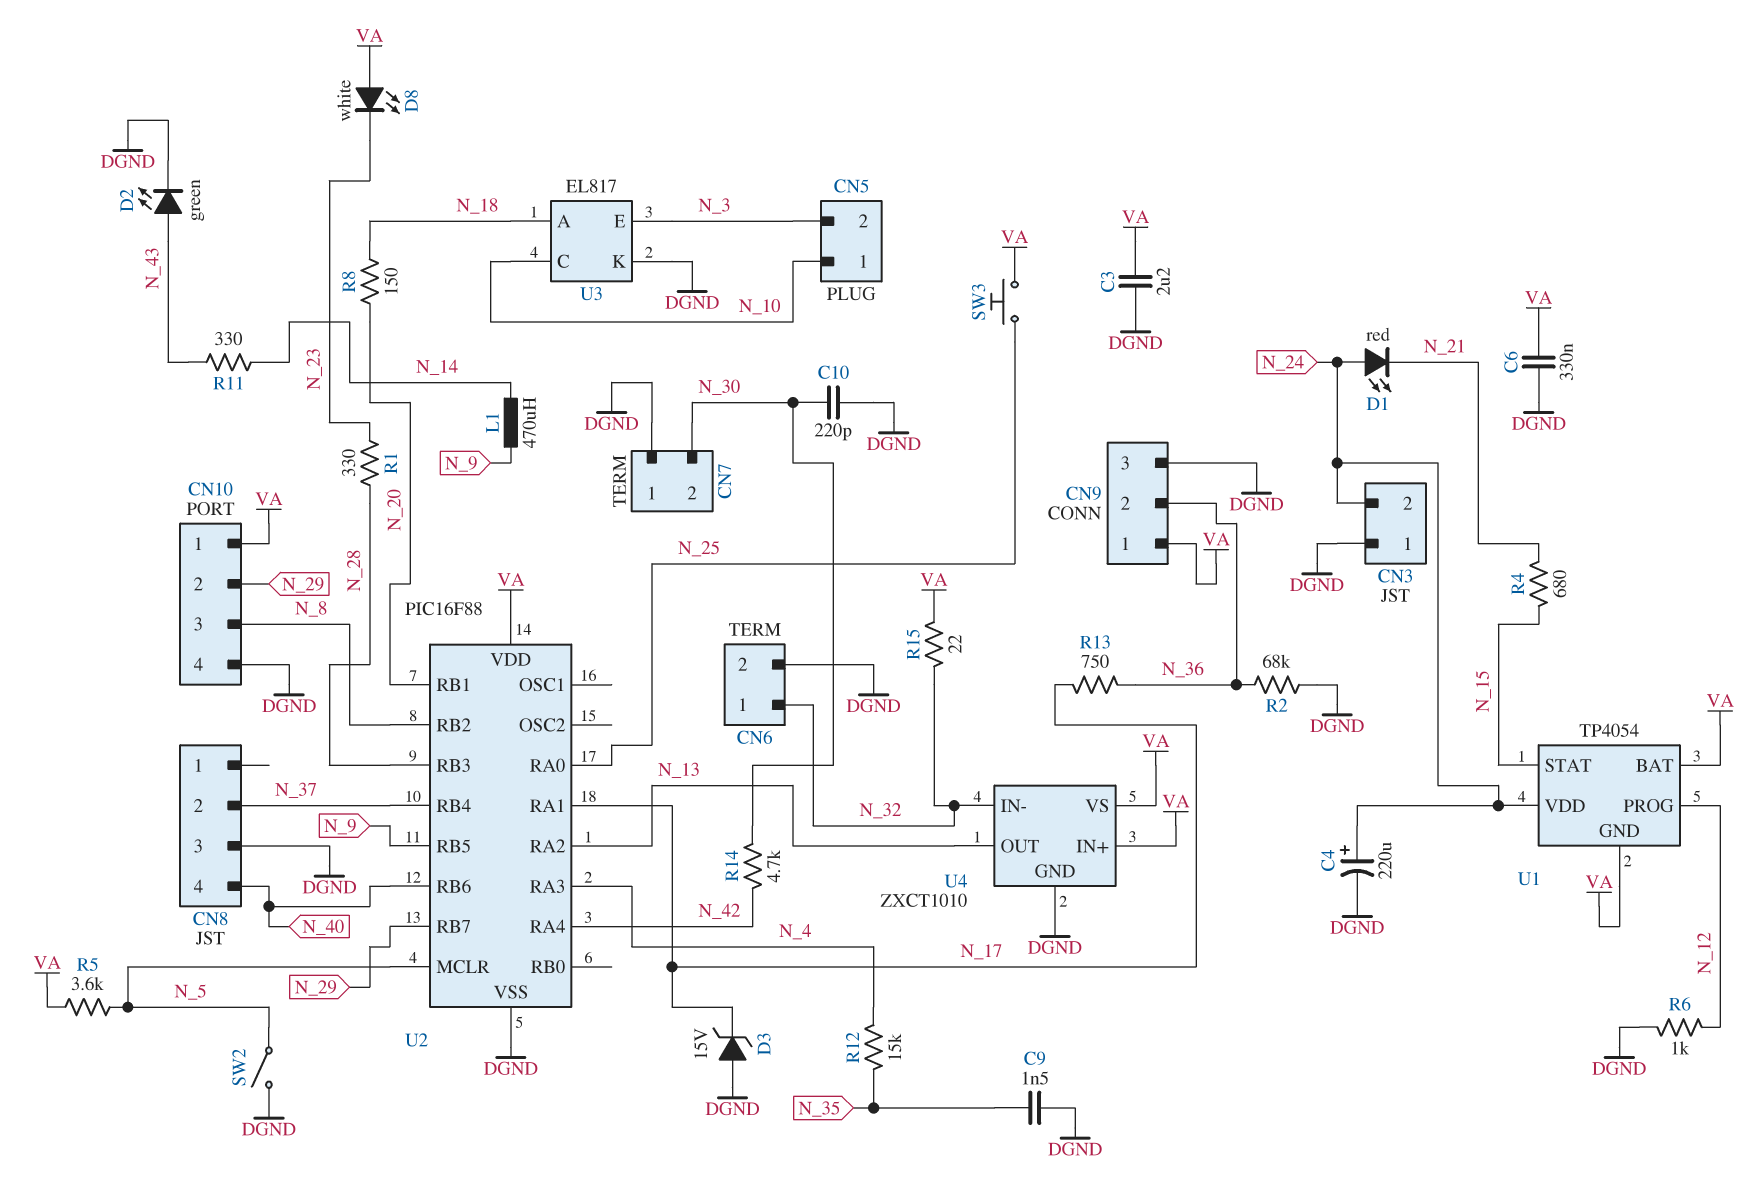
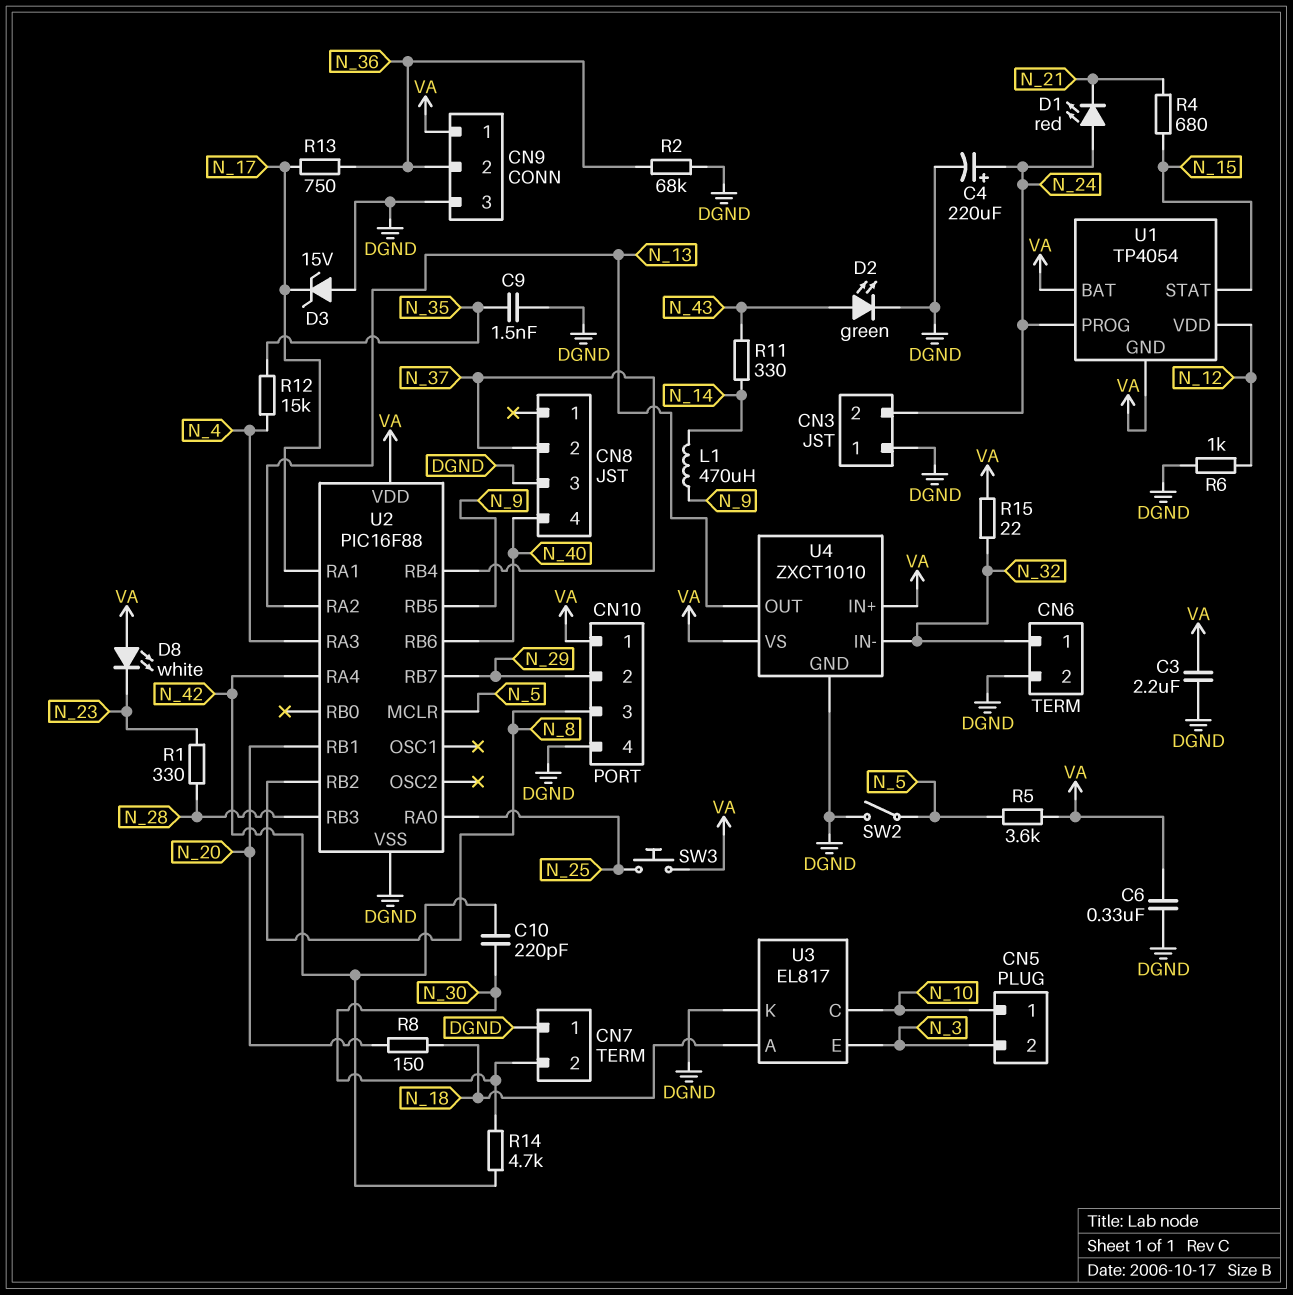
C10: 220pF (DGND, N_30) -> 220pF (N_30, N_42)
U1 pin PROG: N_12 -> N_24
U1 pin VDD: N_24 -> N_12

